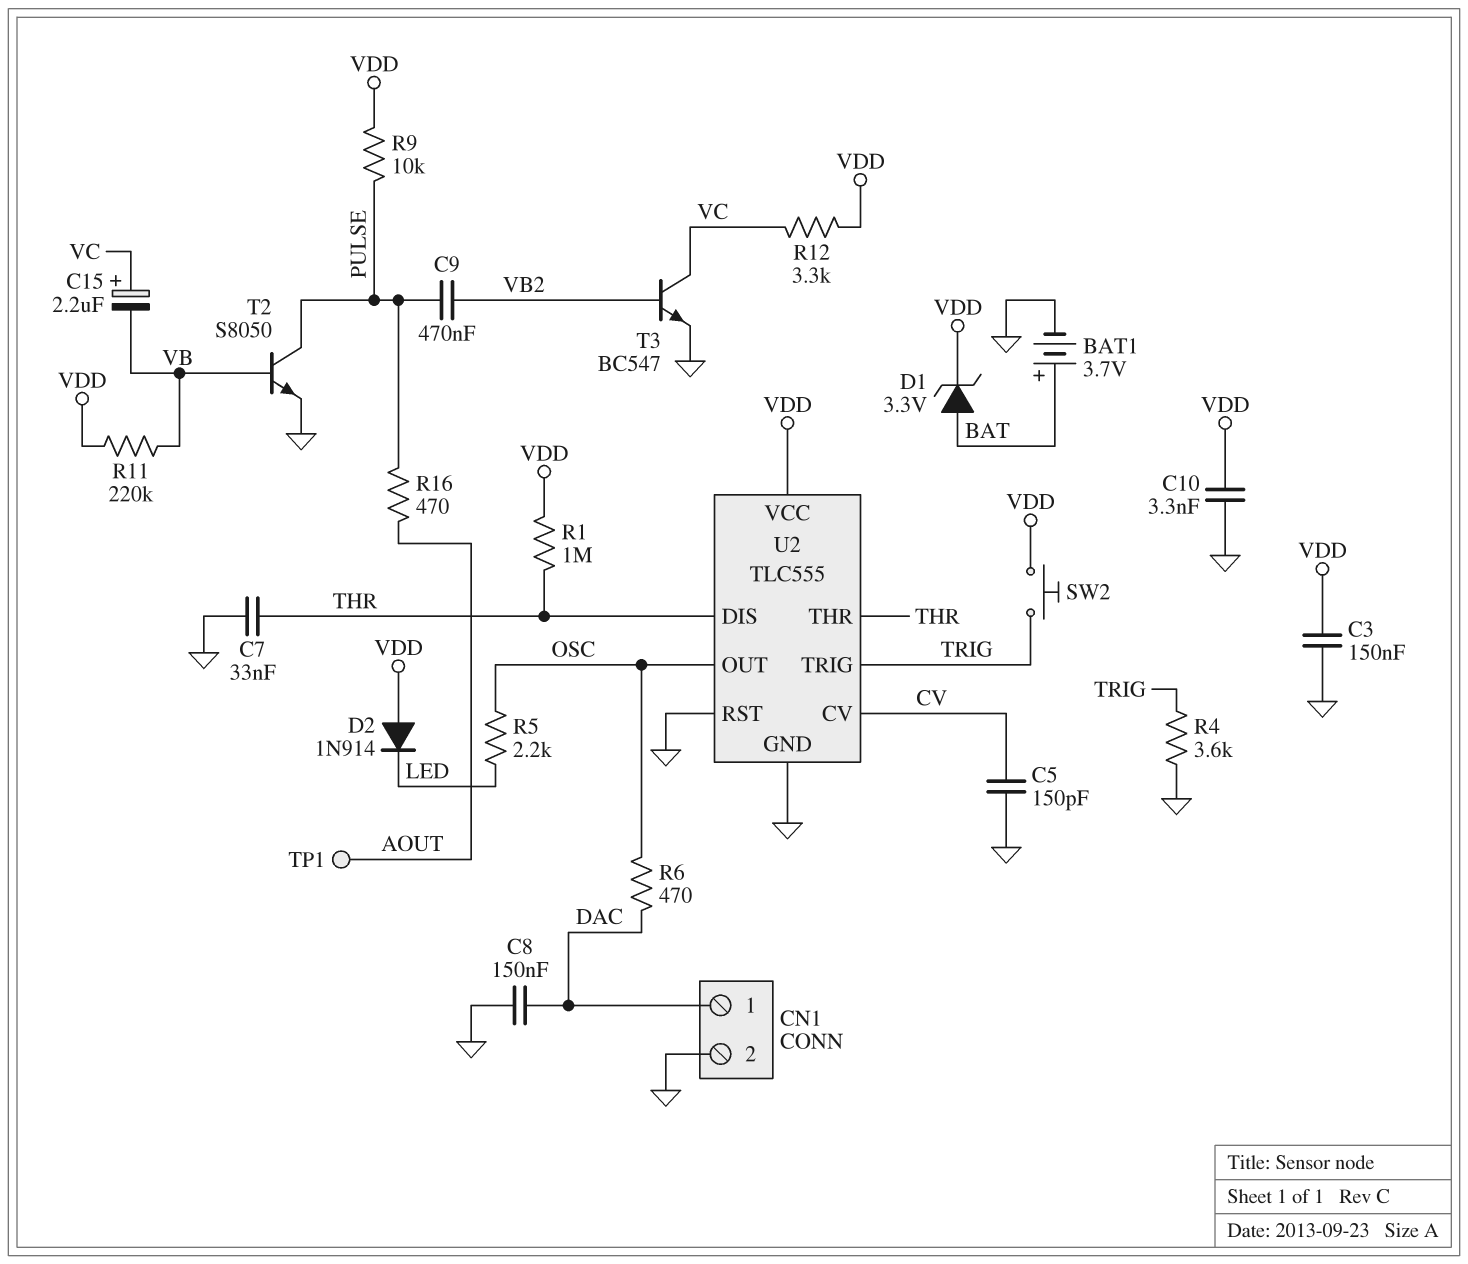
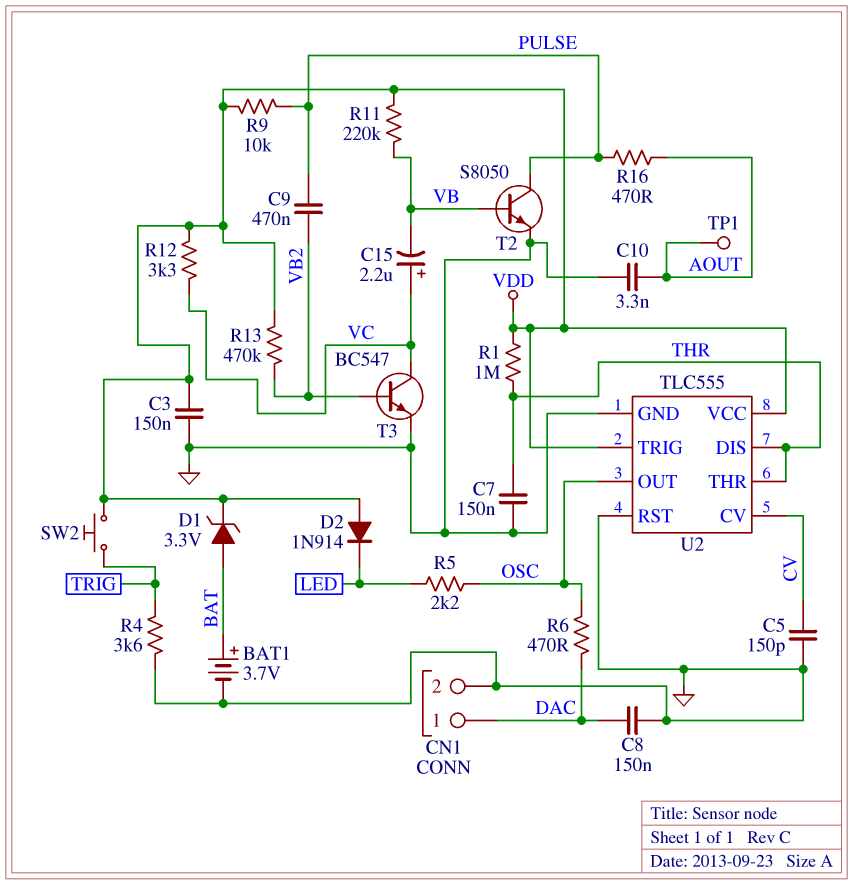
C7: 33nF (GND, THR) -> 150nF (GND, THR)
C10: 3.3nF (GND, VDD) -> 3.3nF (AOUT, GND)
R13: none -> 470k (VB2, VDD)
U2 pin TRIG: TRIG -> VDD

